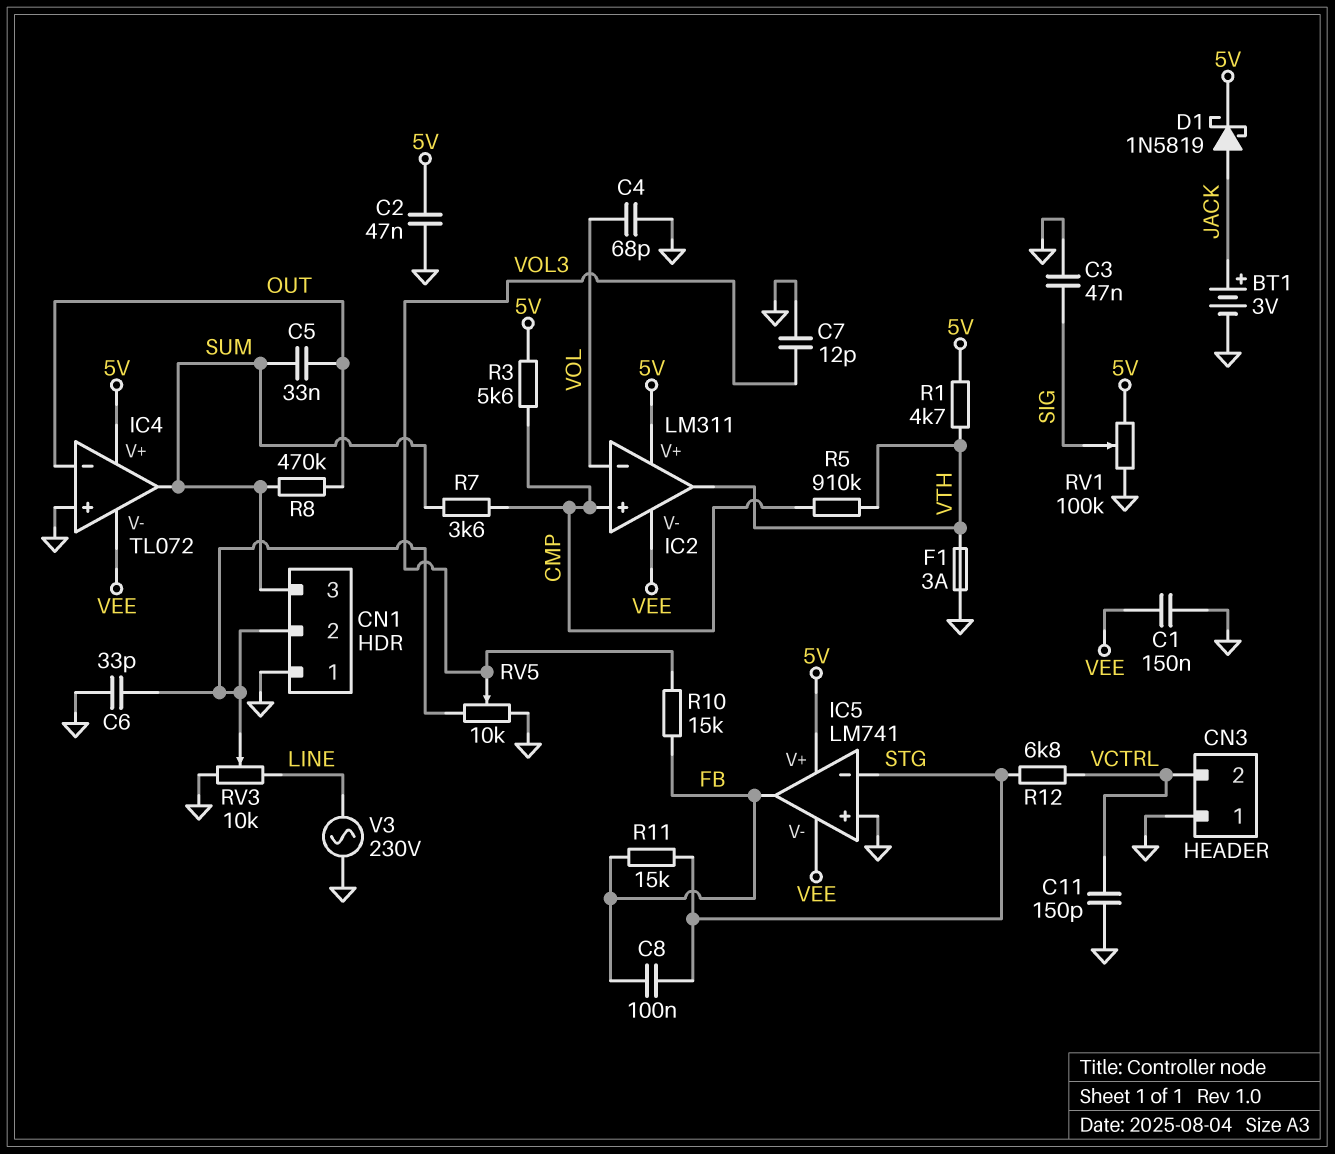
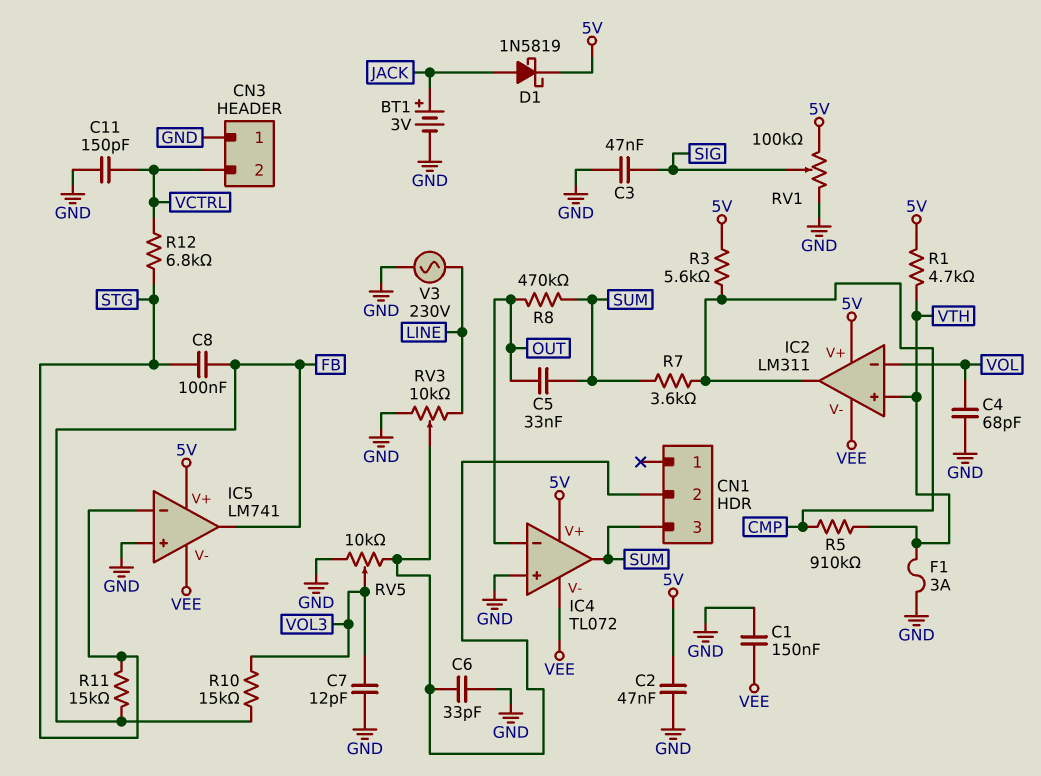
CN1 pin 1: GND -> none
IC2 pin in+: CMP -> VTH
IC2 pin out: VTH -> CMP

